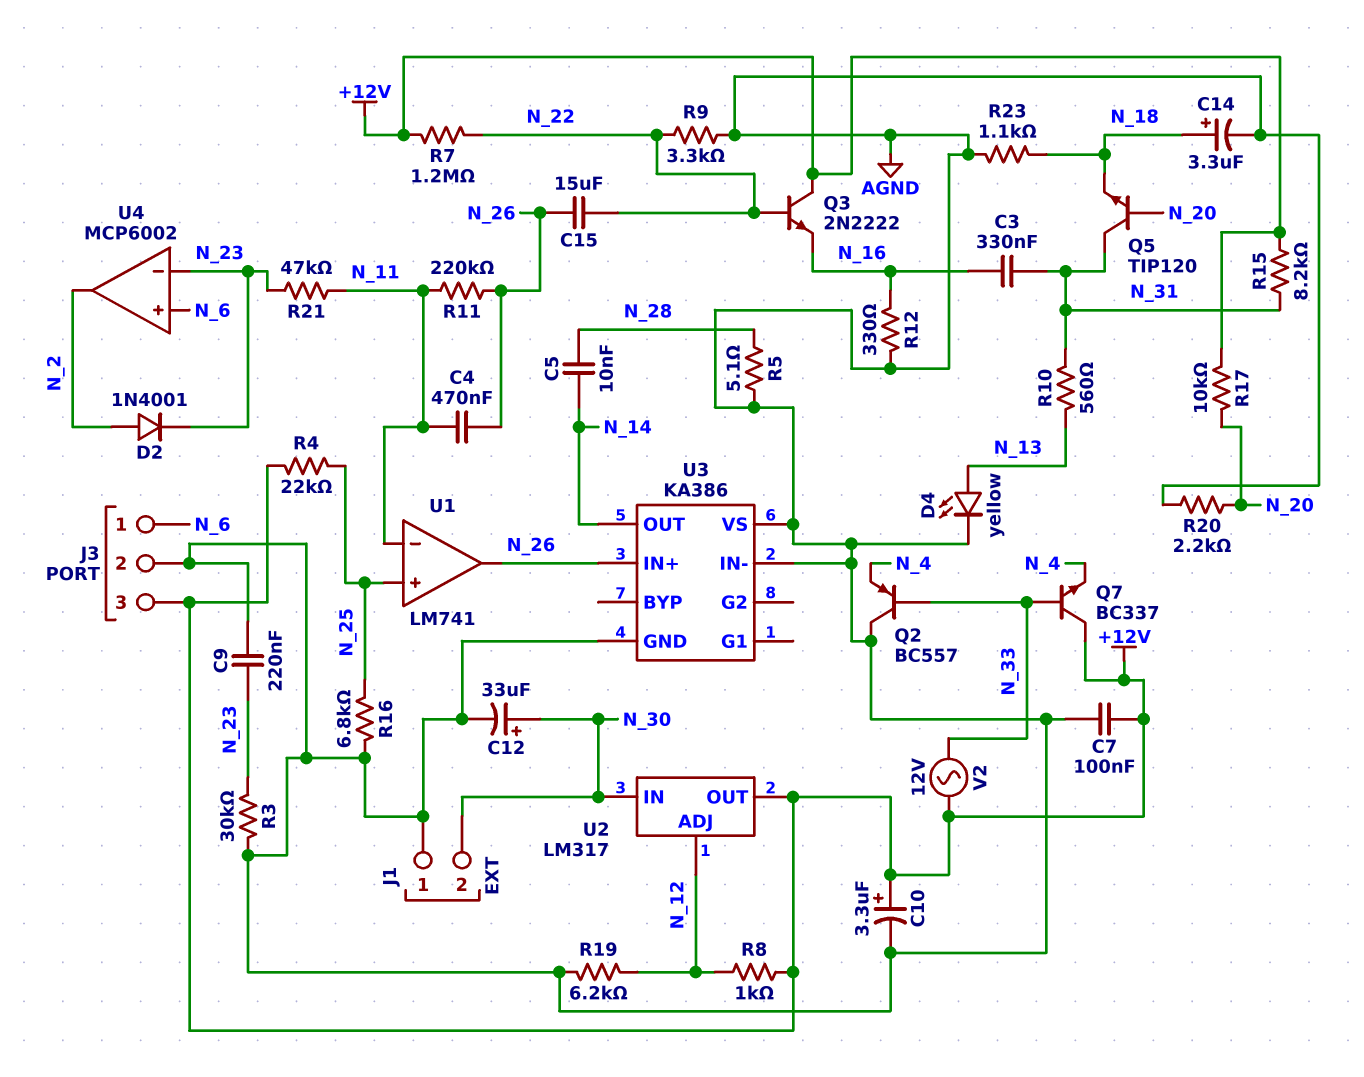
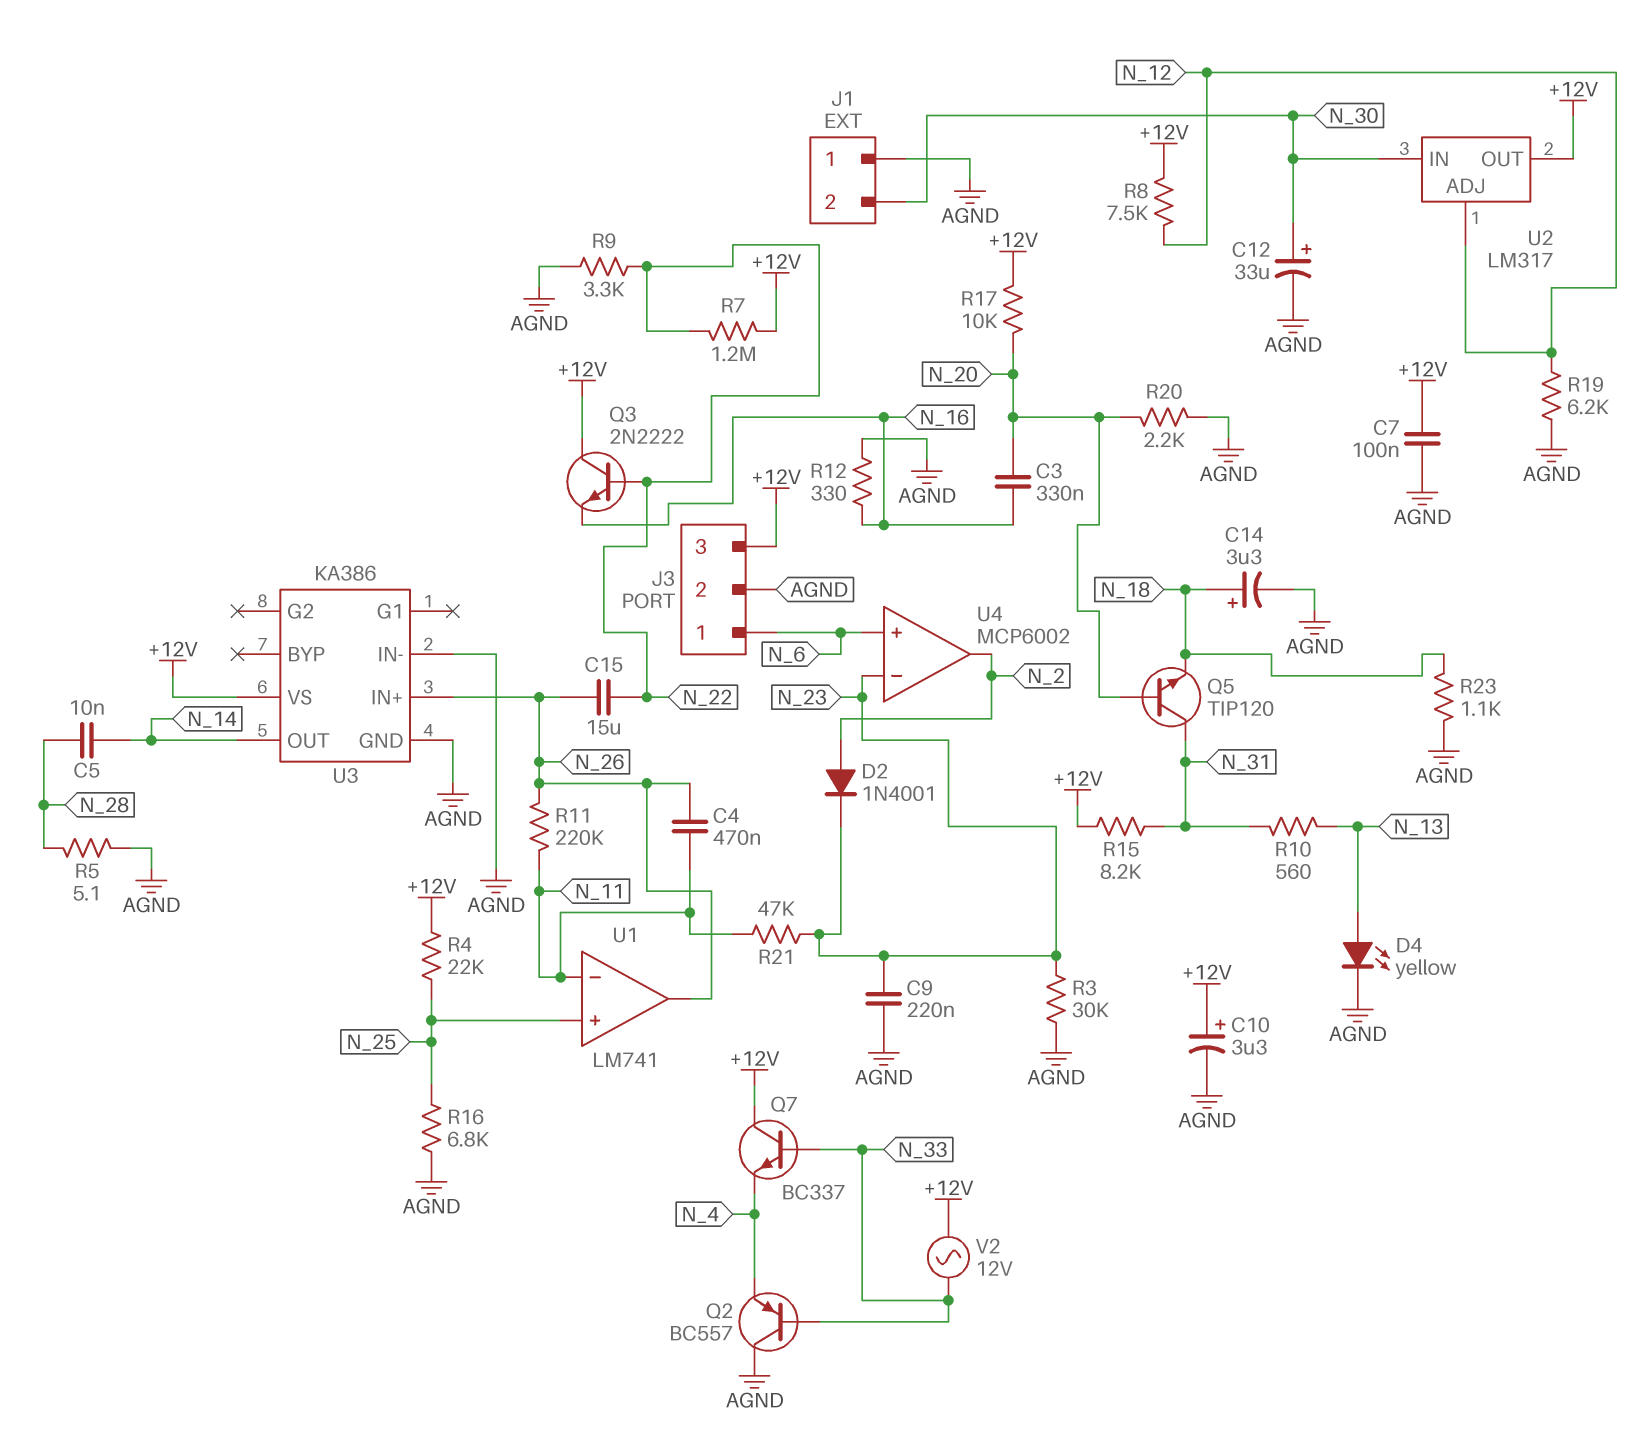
C3: 330nF (N_16, N_31) -> 330nF (N_16, N_20)
R8: 1k (+12V, N_12) -> 7.5k (+12V, N_12)
U3 pin VS: AGND -> +12V

